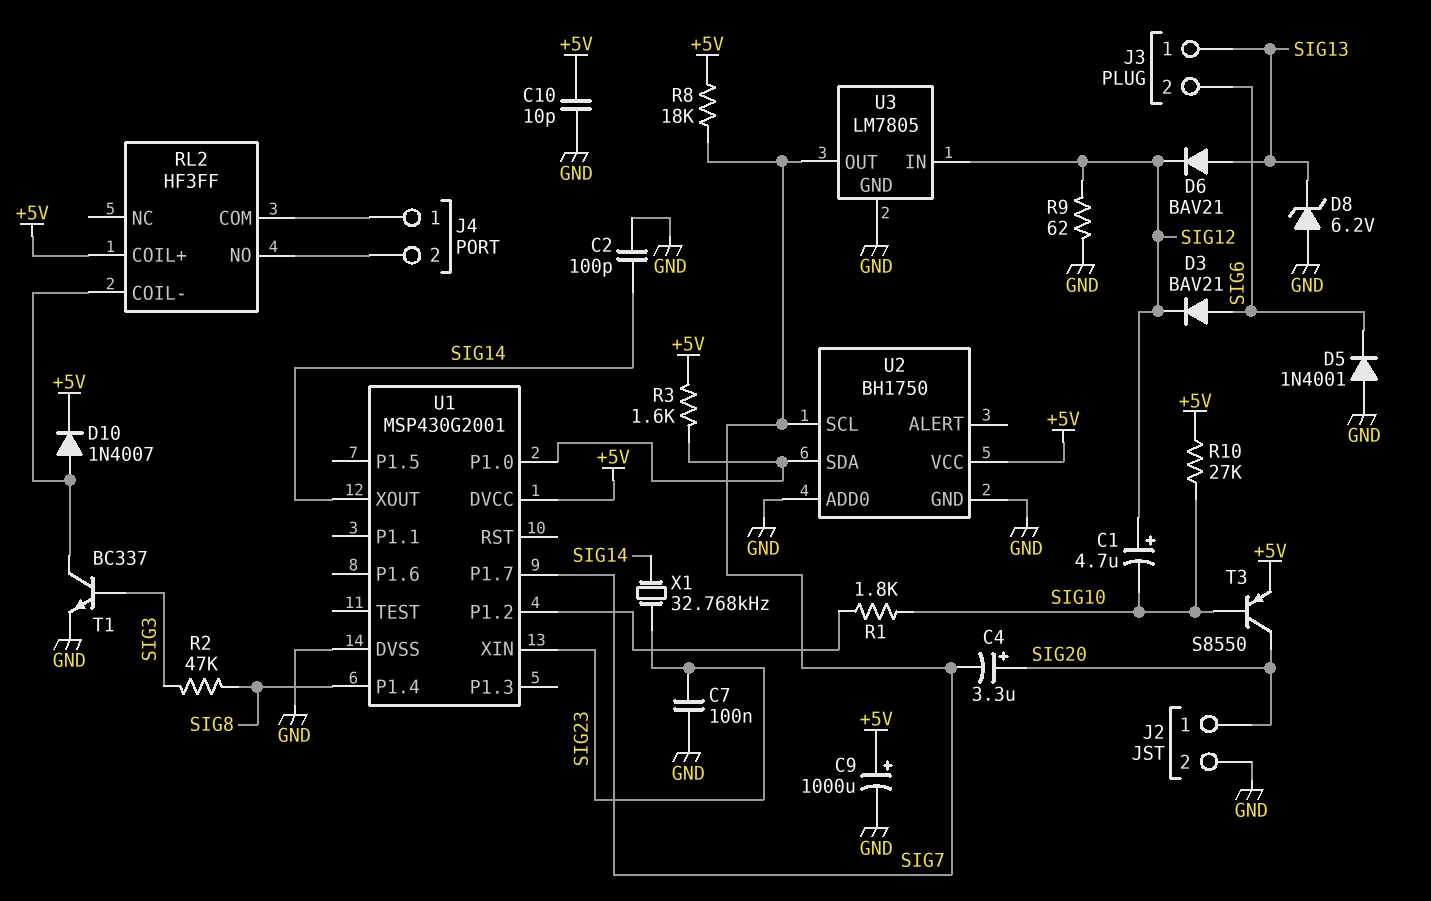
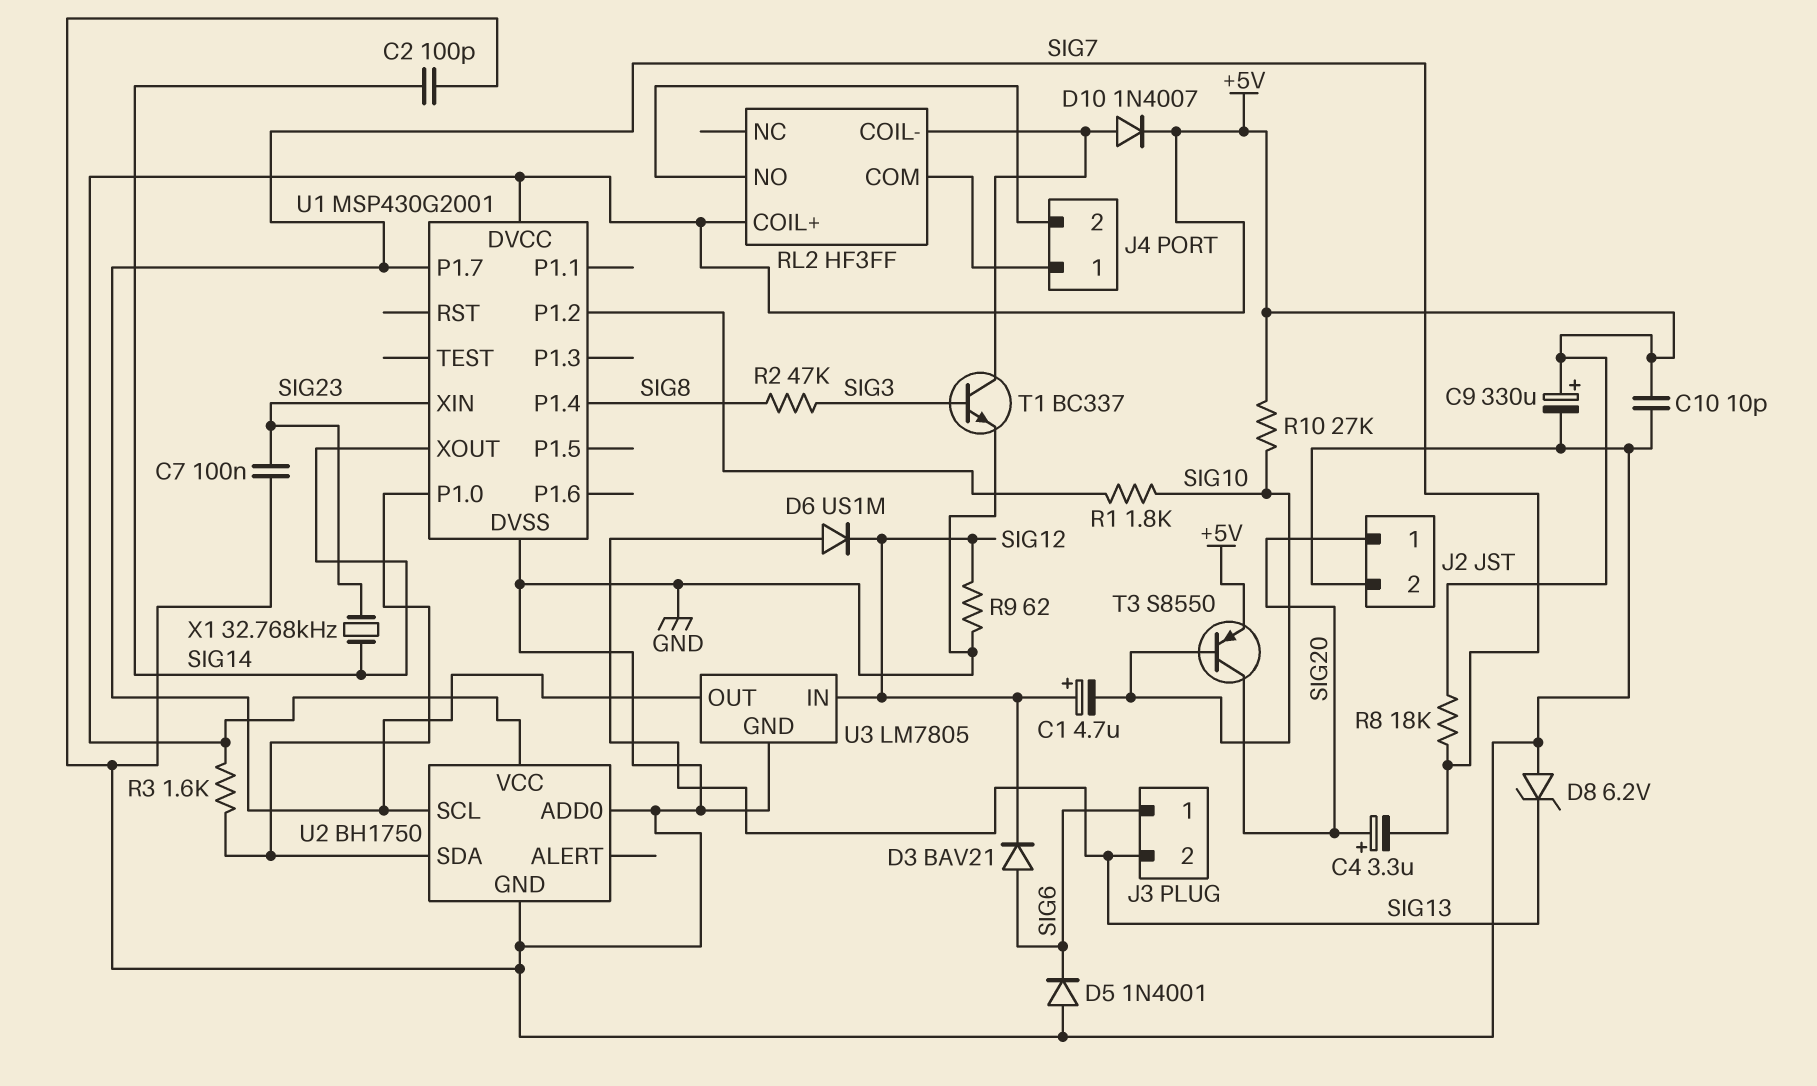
C9: 1000uF (plus +5V, minus GND) -> 330uF (plus +5V, minus GND)
D6: diode BAV21 (A SIG13, K SIG12) -> diode US1M (A SIG13, K SIG12)
J3 pin 1: SIG13 -> SIG6
J3 pin 2: SIG6 -> SIG13

